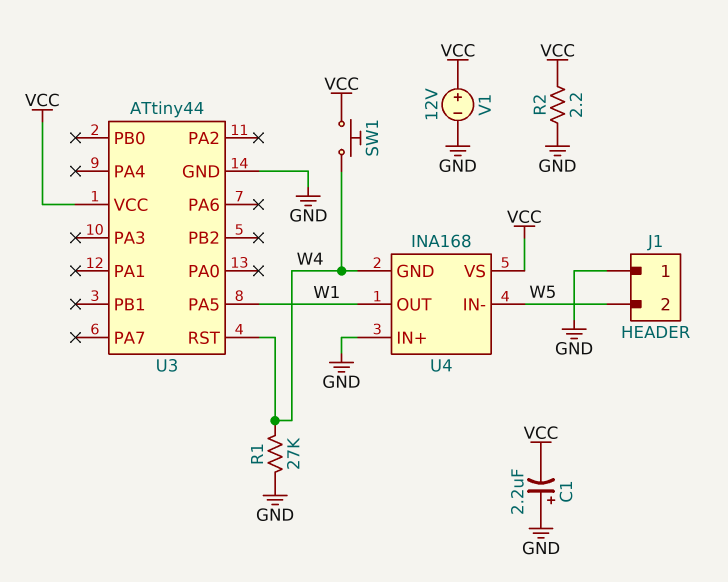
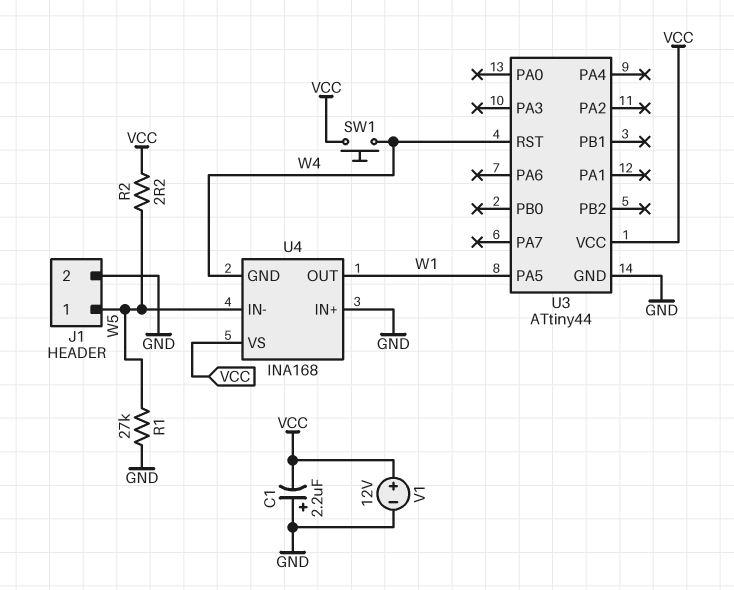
J1 pin 1: GND -> W5
J1 pin 2: W5 -> GND
R1: 27k (GND, W4) -> 27k (GND, W5)
R2: 2.2 (GND, VCC) -> 2.2 (VCC, W5)

